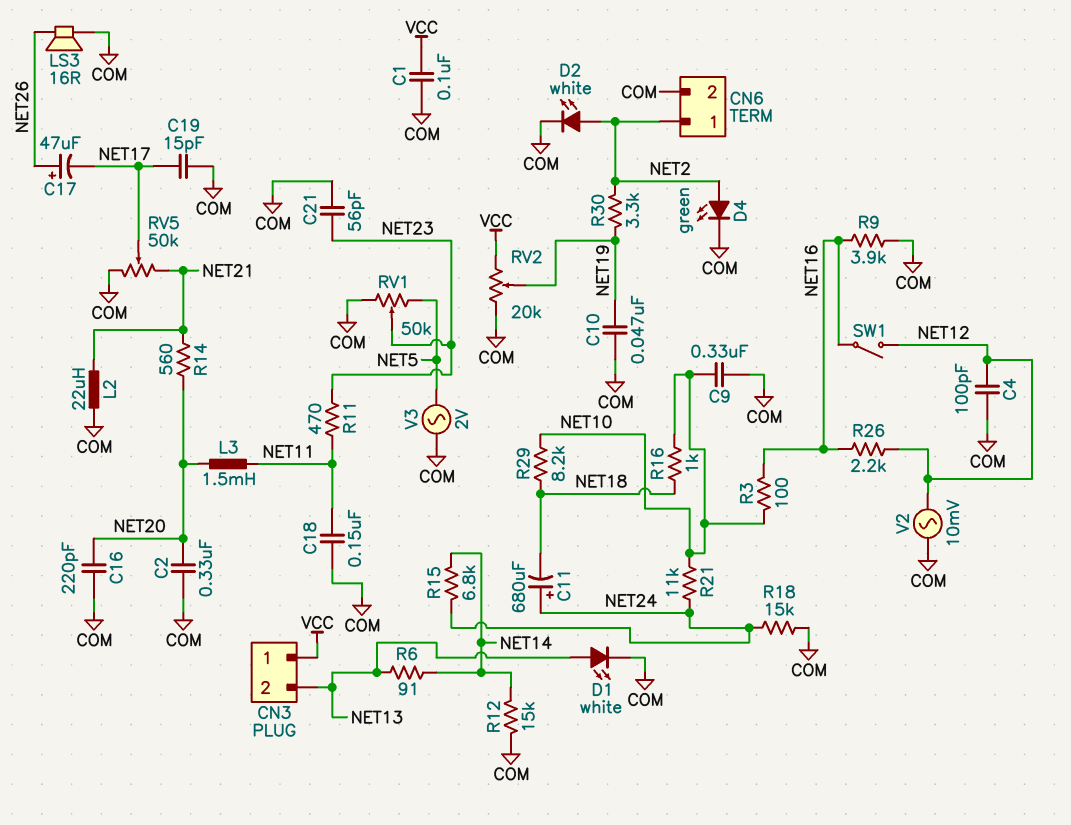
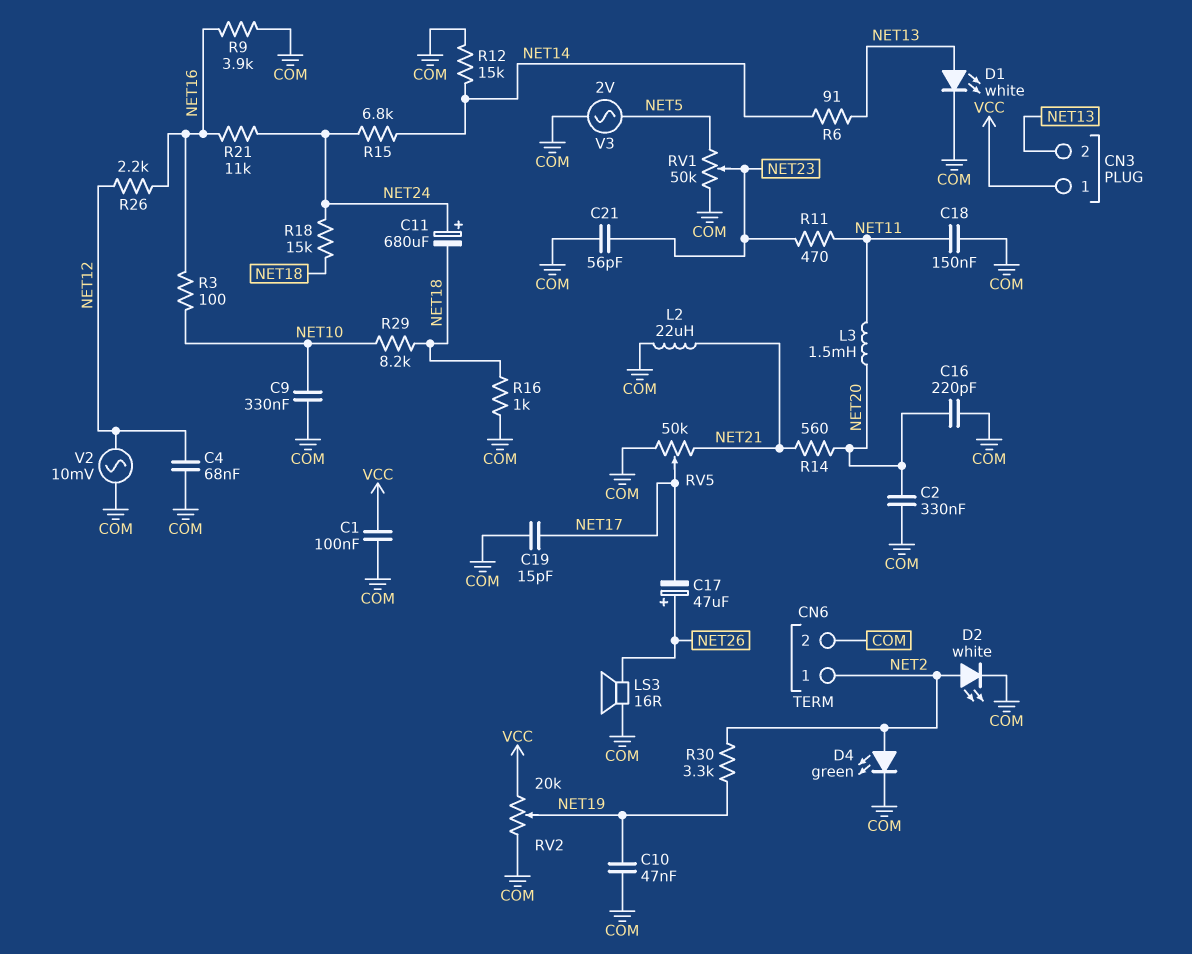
C4: 100pF (COM, NET12) -> 68nF (COM, NET12)
R16: 1k (NET10, NET18) -> 1k (COM, NET18)
R18: 15k (COM, NET24) -> 15k (NET18, NET24)
R21: 11k (NET10, NET24) -> 11k (NET16, NET24)
SW1: switch (NET12, NET16) -> none

